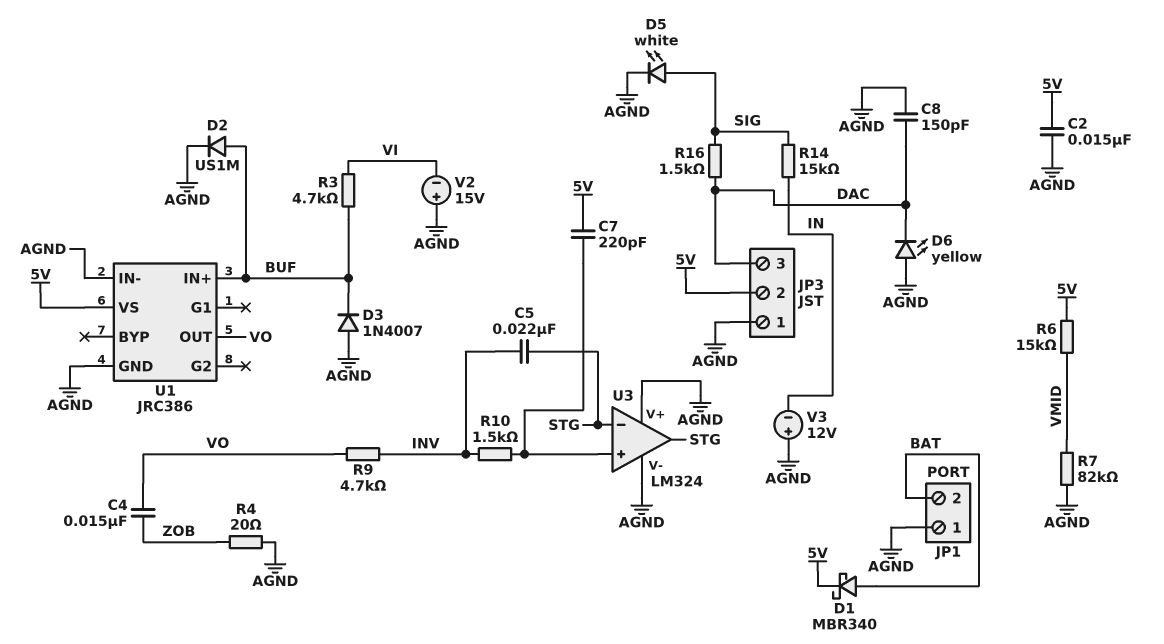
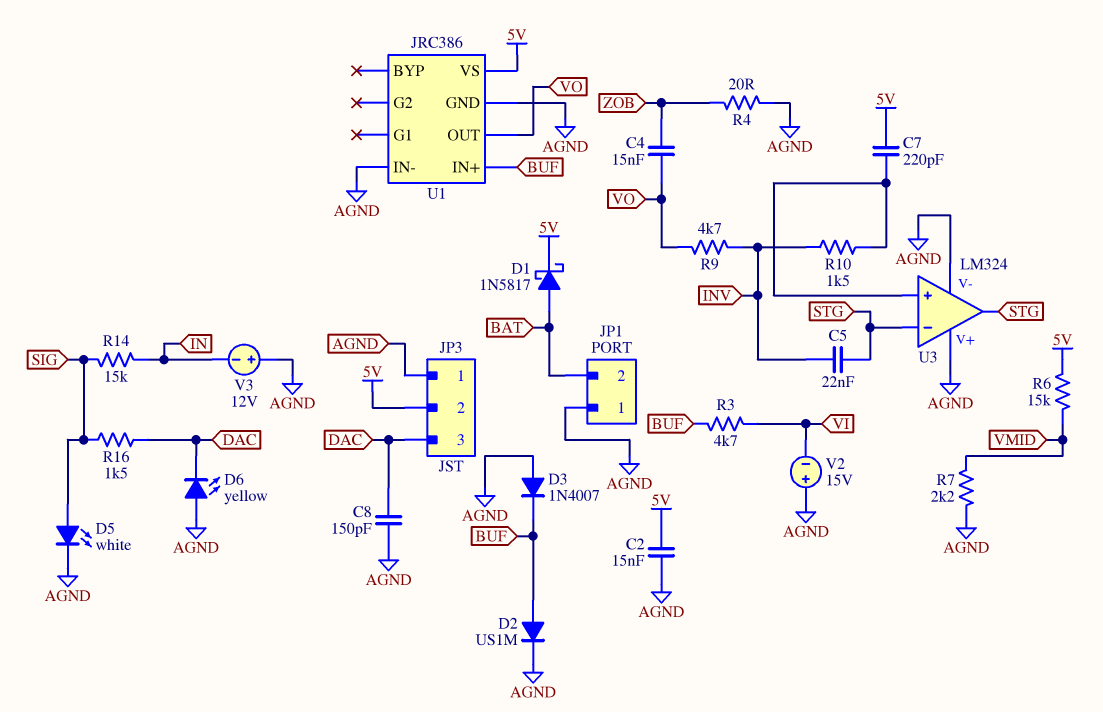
D1: schottky MBR340 (A BAT, K 5V) -> schottky 1N5817 (A BAT, K 5V)
R7: 82k (AGND, VMID) -> 2.2k (AGND, VMID)

